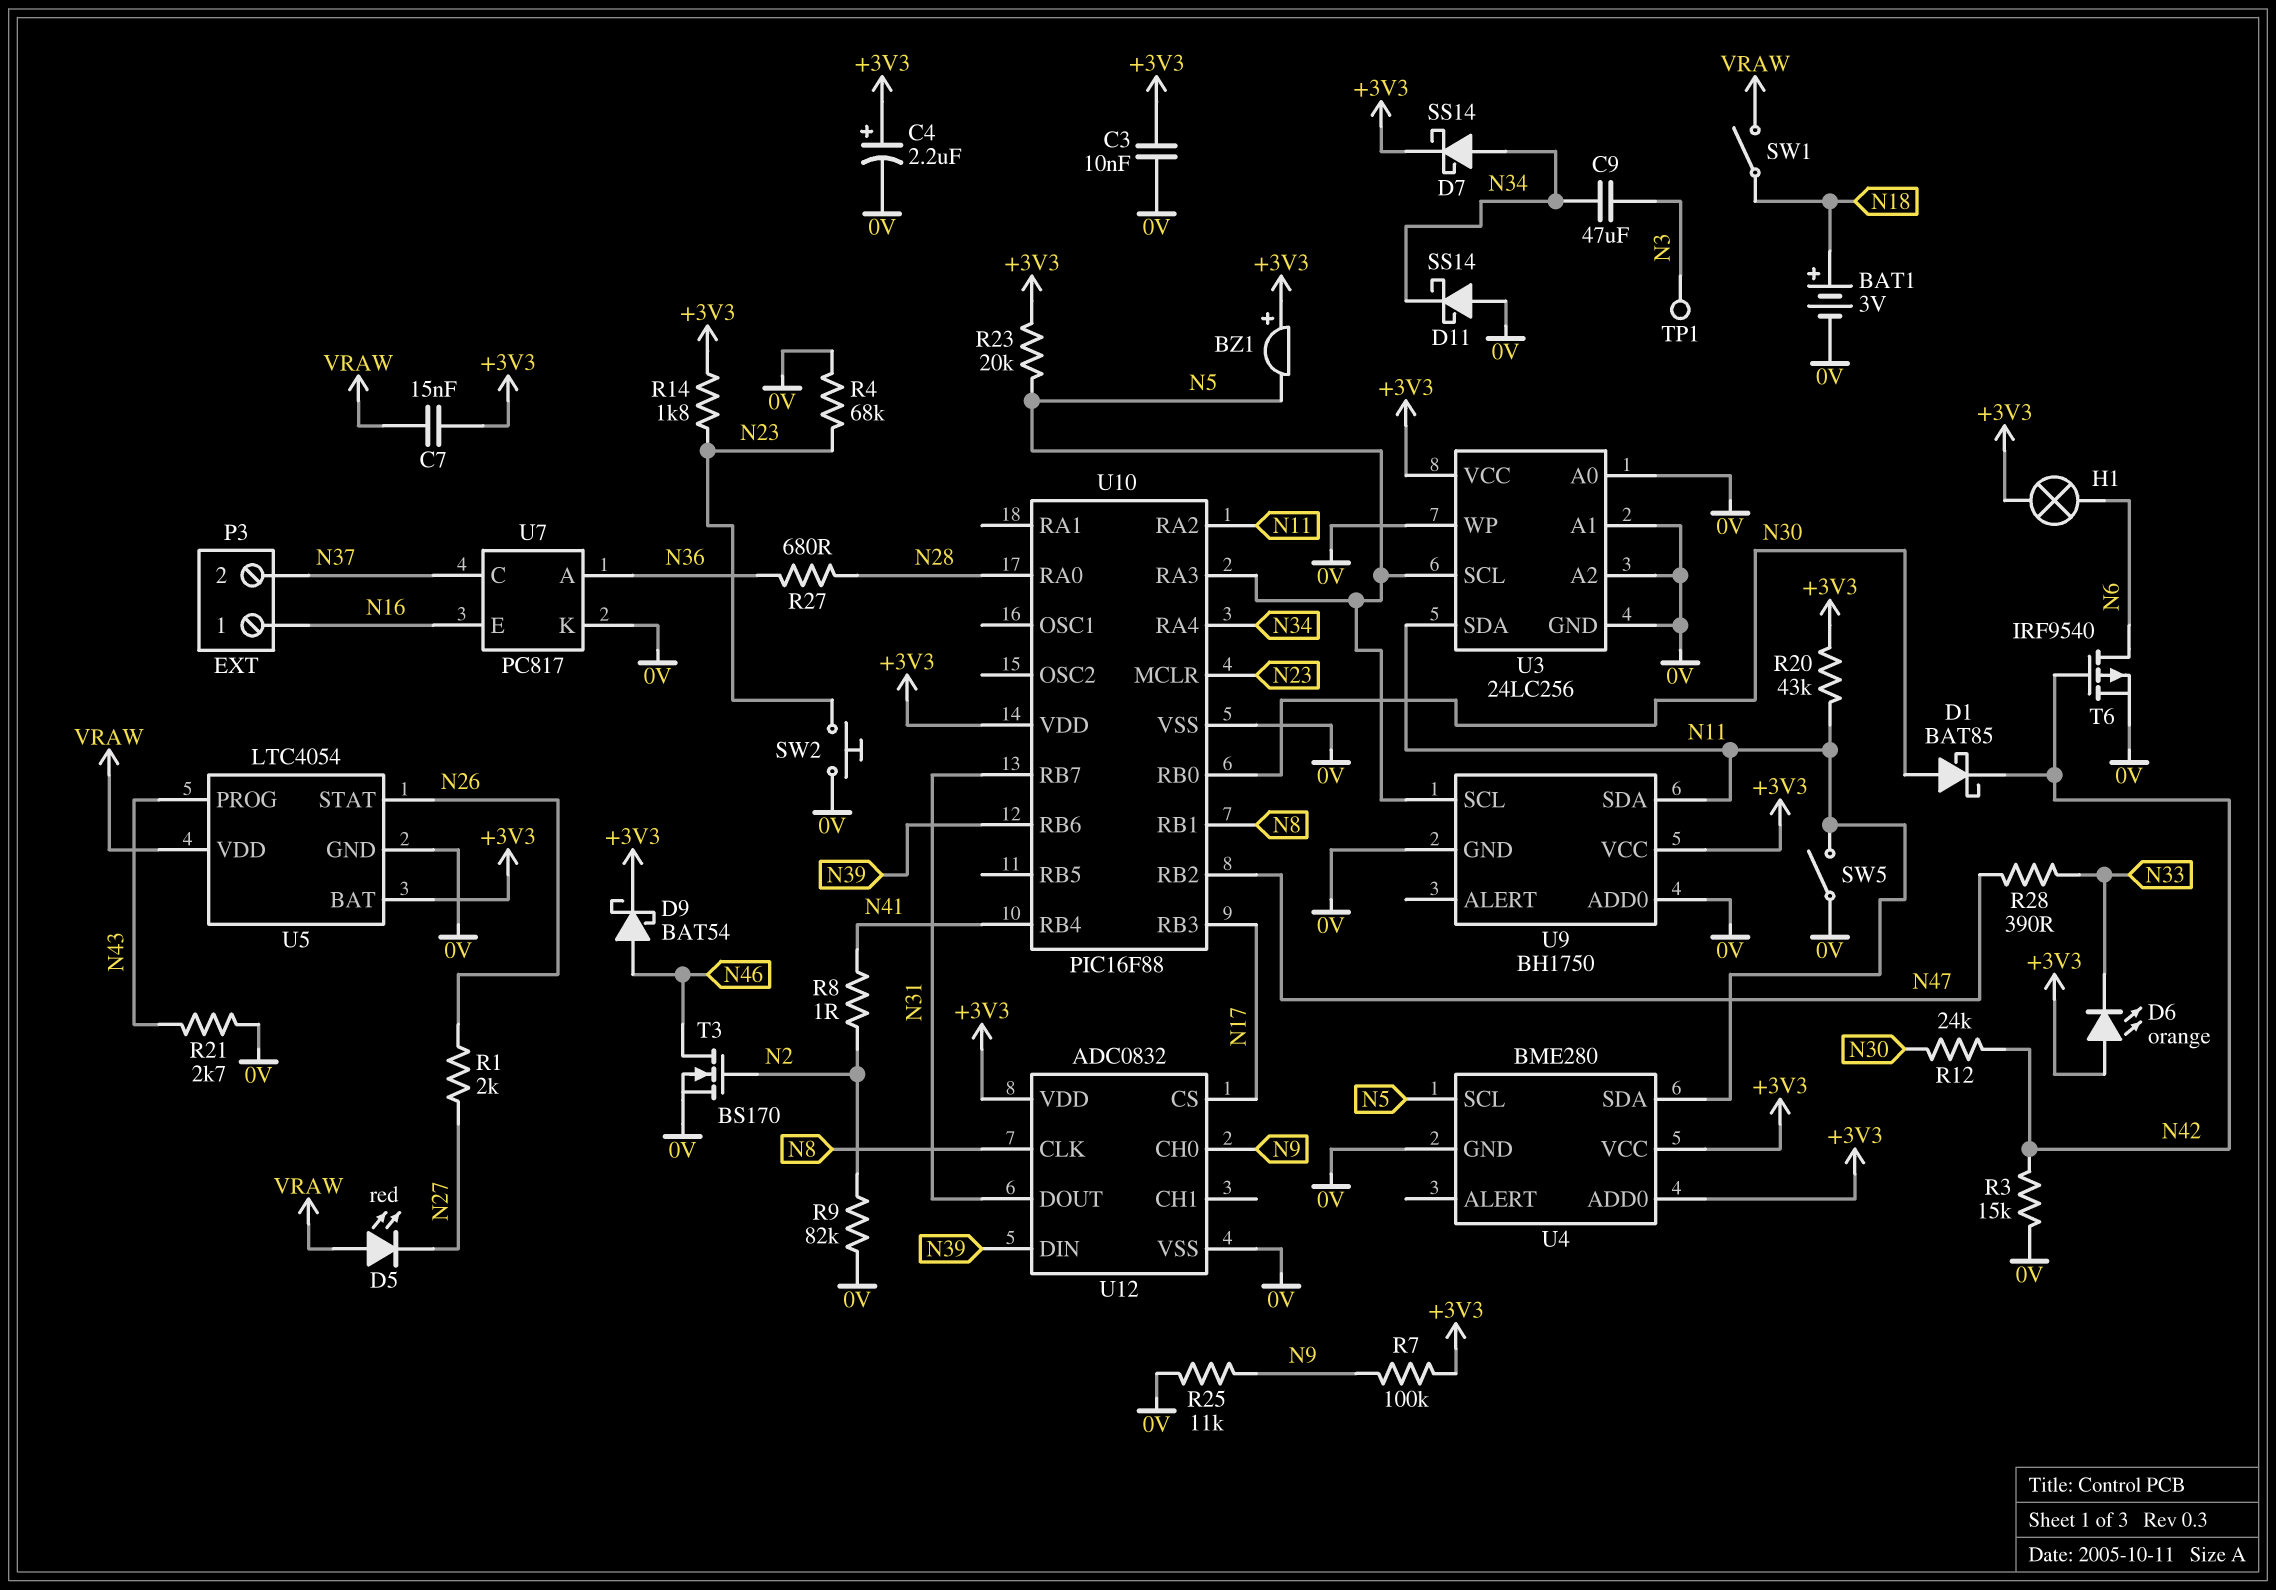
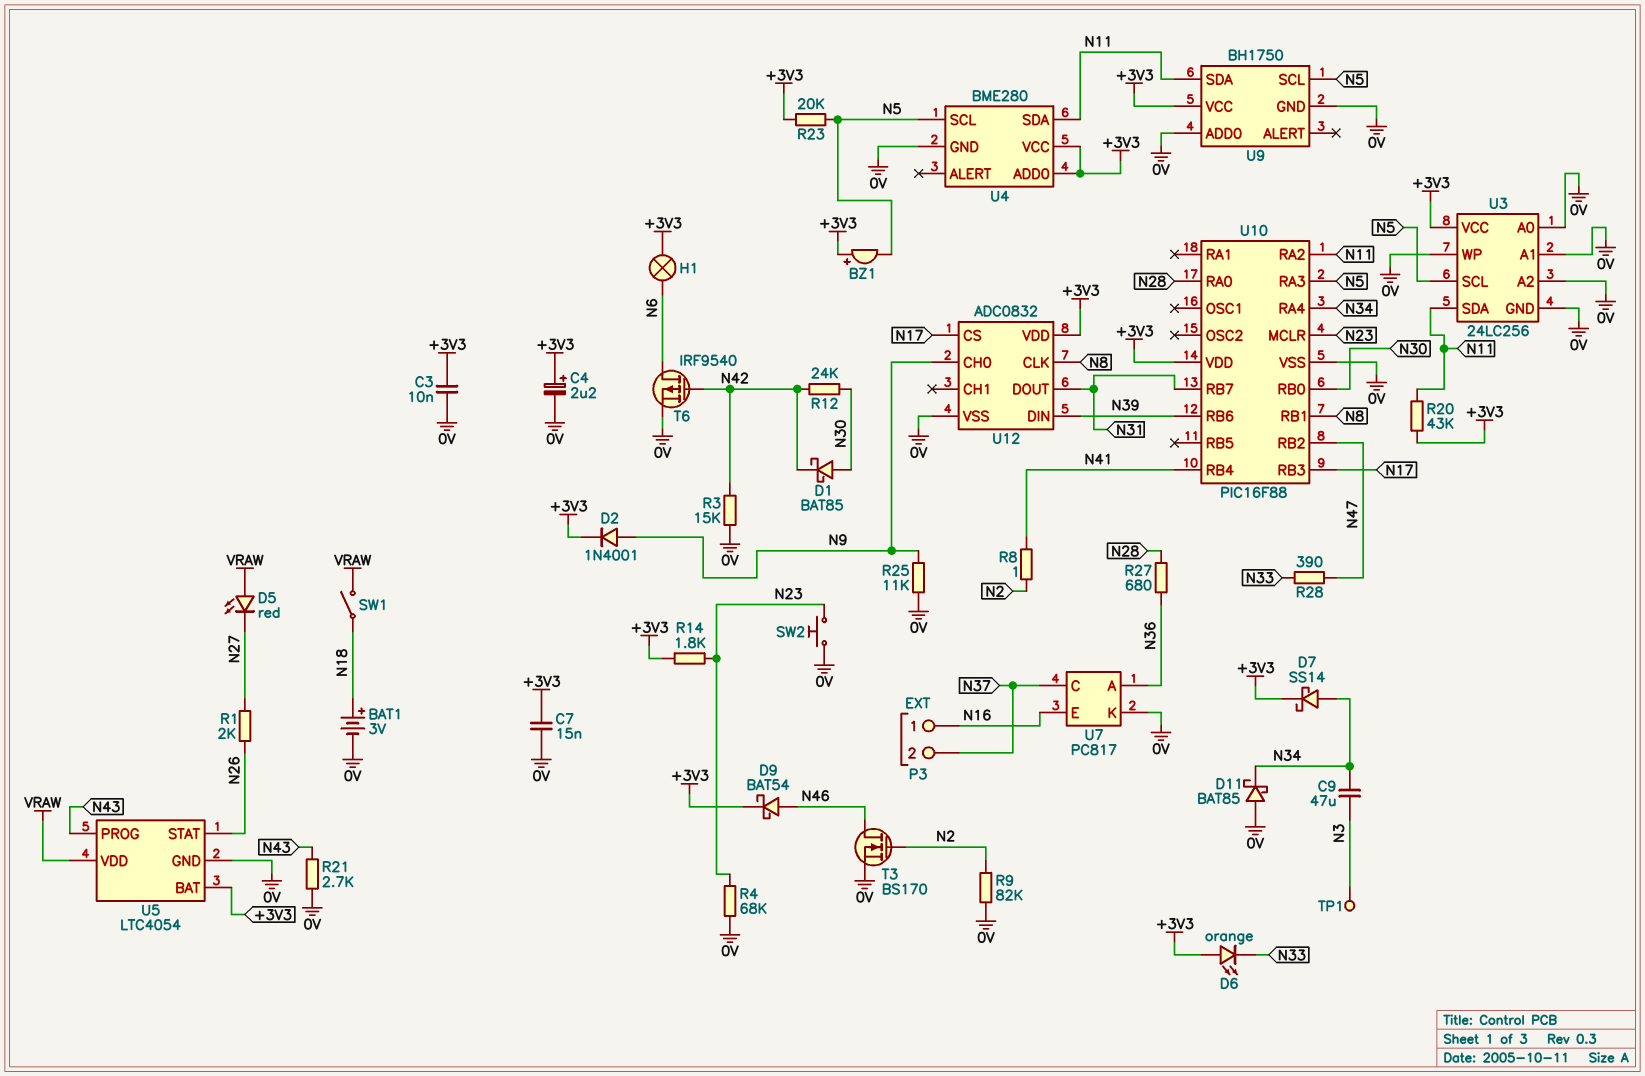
C7: 15nF (+3V3, VRAW) -> 15nF (+3V3, 0V)
D2: none -> diode 1N4001 (A N9, K +3V3)
D11: schottky SS14 (A 0V, K N34) -> schottky BAT85 (A 0V, K N34)
R7: 100k (+3V3, N9) -> none
SW5: switch (0V, N11) -> none

